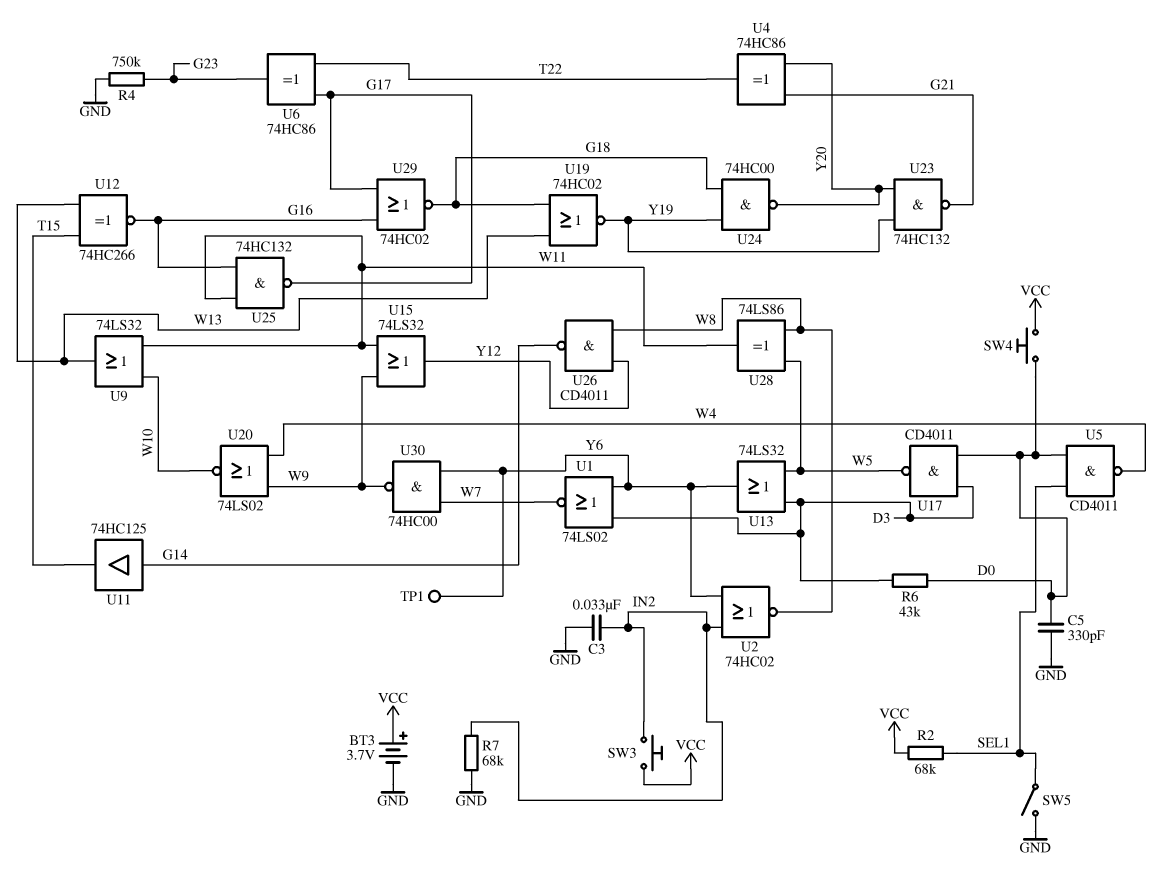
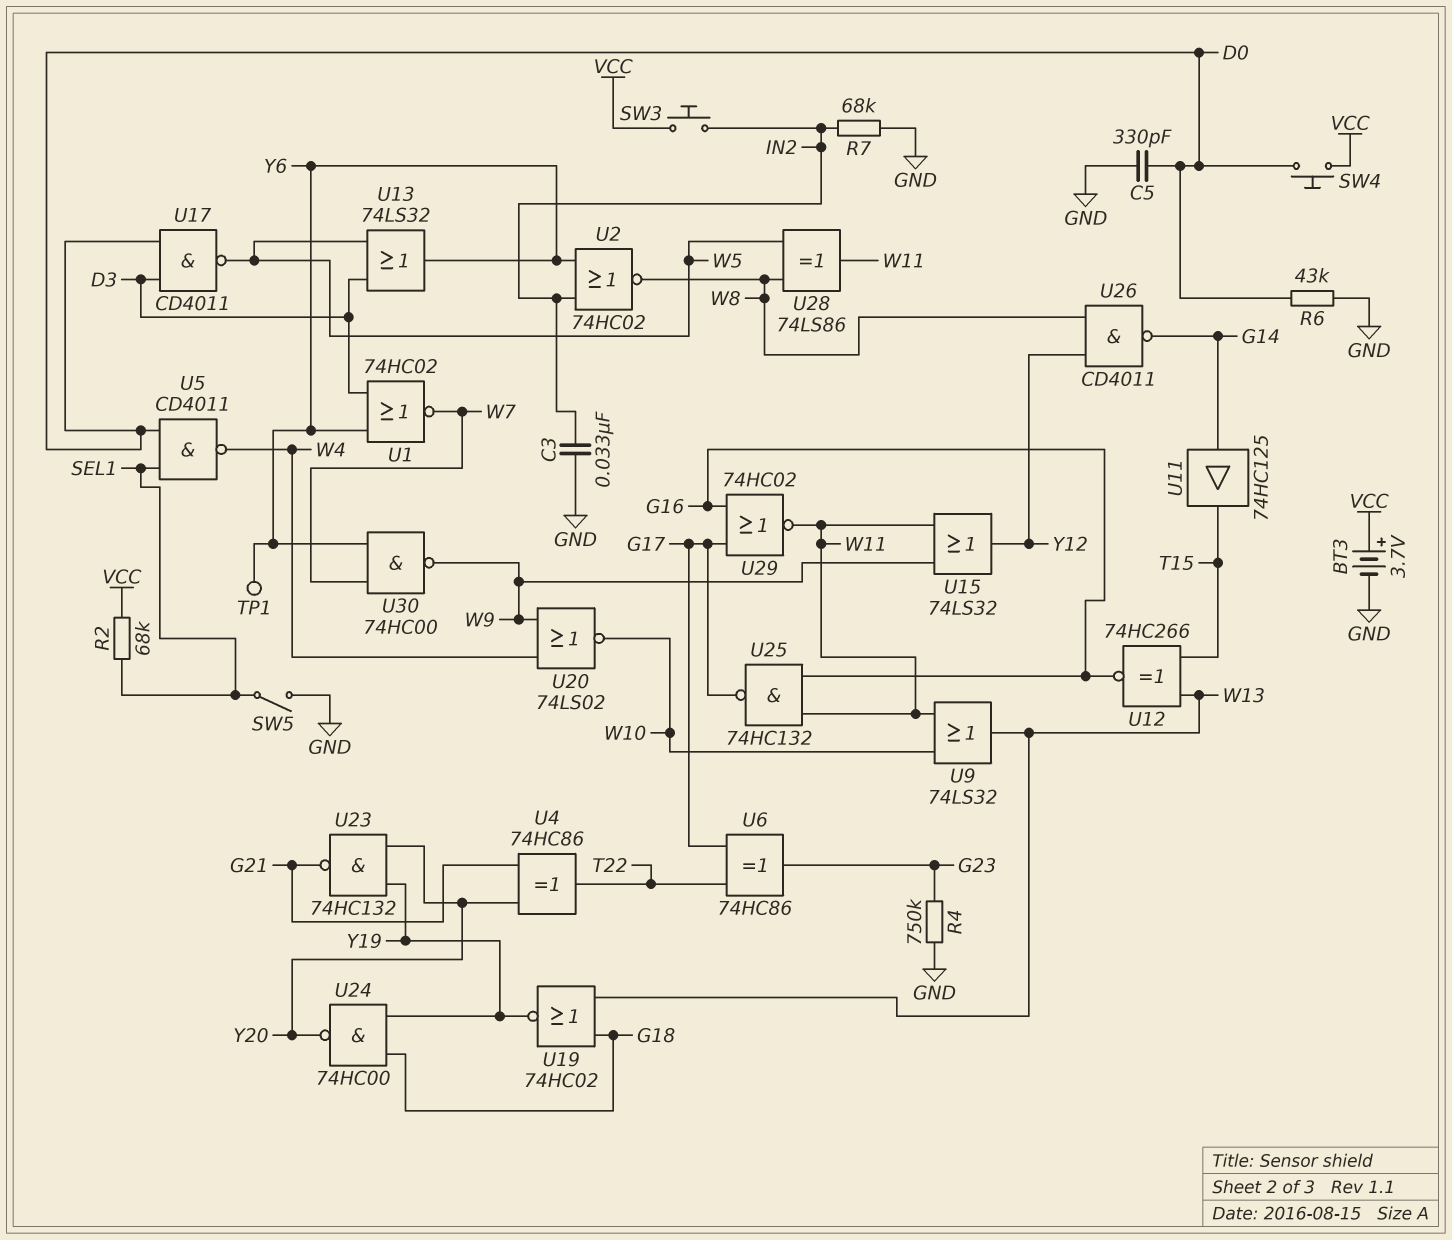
R6: 43k (D0, D3) -> 43k (D0, GND)
U1: NOR 74LS02 (in D3, in Y6, out W7) -> NOR 74HC02 (in D3, in Y6, out W7)
U29: NOR 74HC02 (in G16, in G17, out G18) -> NOR 74HC02 (in G16, in G17, out W11)

